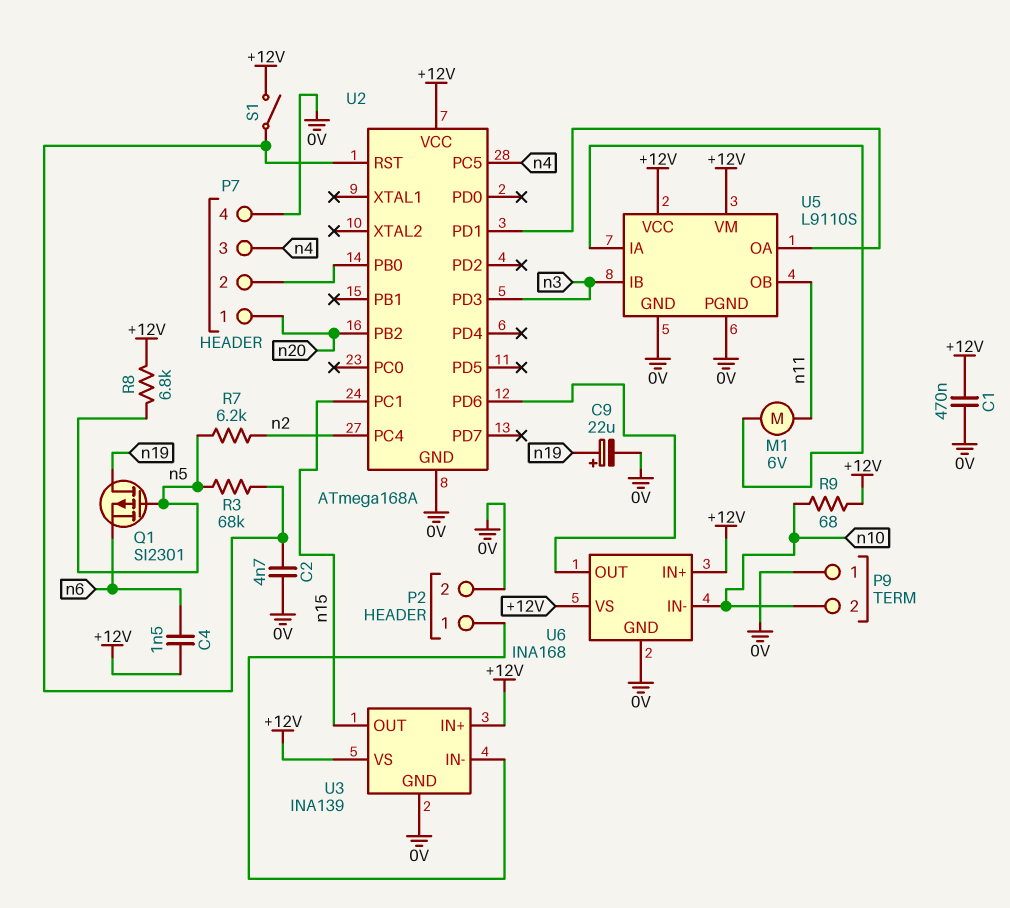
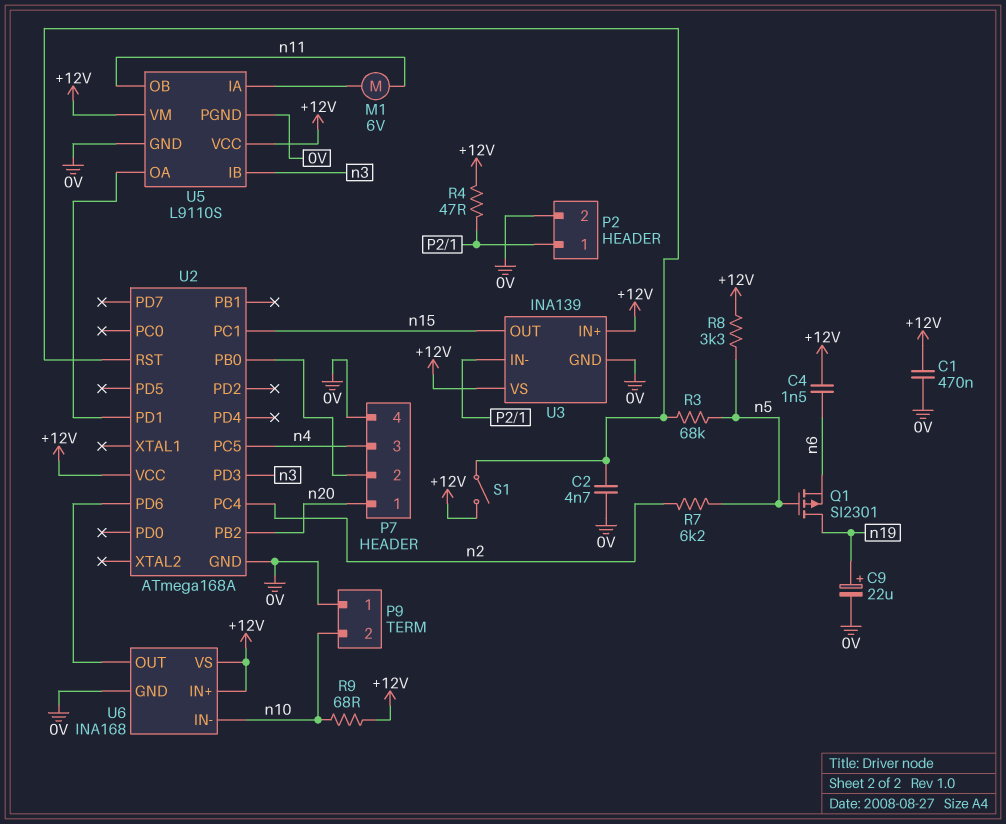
R4: none -> 47 (+12V, P2/1)
R8: 6.8k (+12V, n5) -> 3.3k (+12V, n5)

